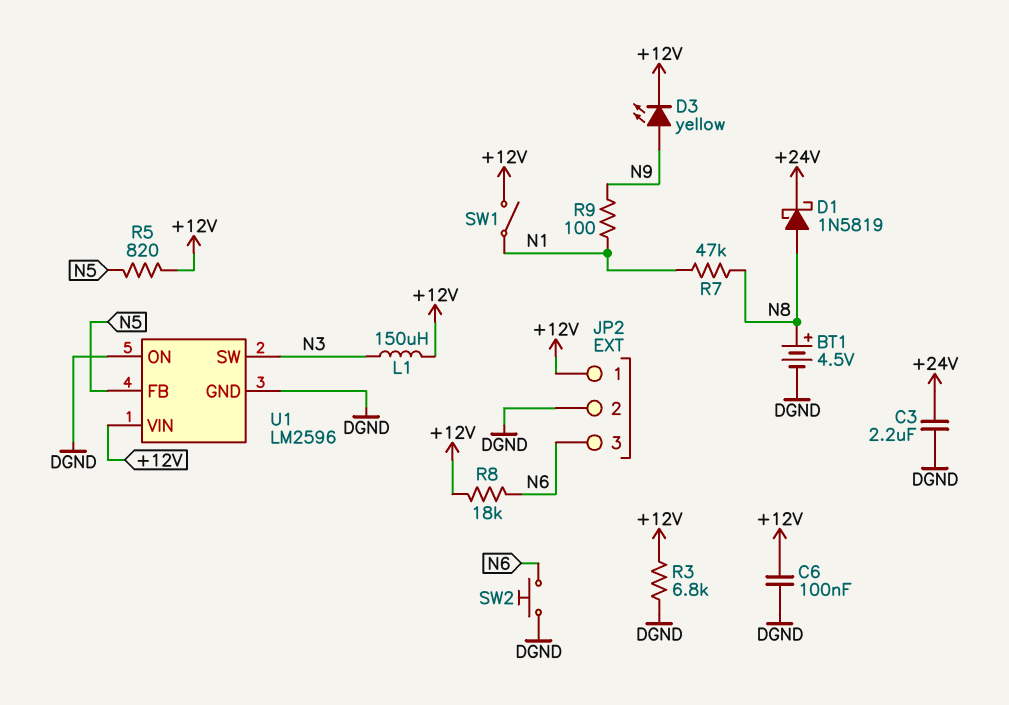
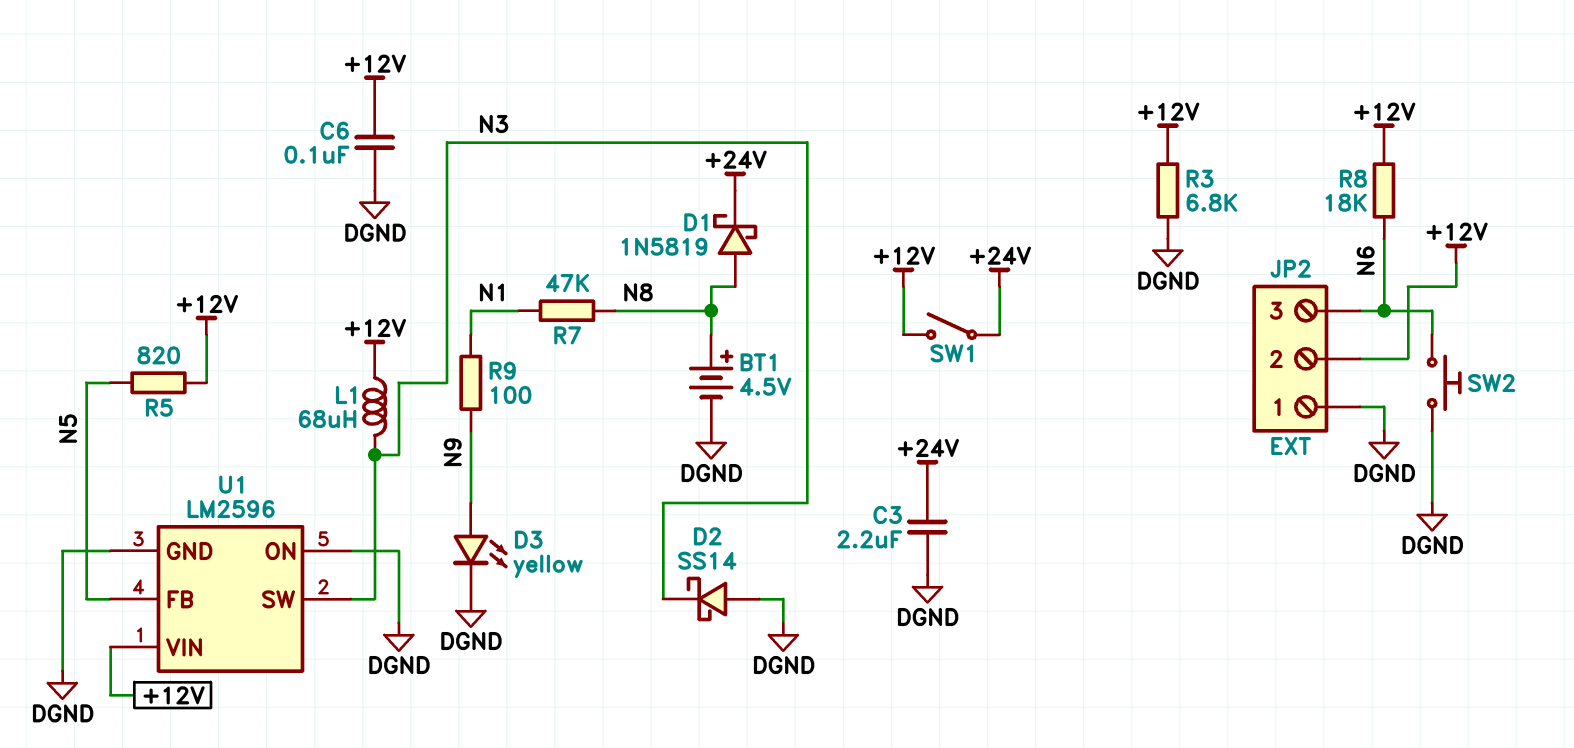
D2: none -> schottky SS14 (A DGND, K N3)
D3: LED yellow (A N9, K +12V) -> LED yellow (A N9, K DGND)
JP2 pin 1: +12V -> DGND
JP2 pin 2: DGND -> +12V
L1: 150uH (+12V, N3) -> 68uH (+12V, N3)
SW1: switch (+12V, N1) -> switch (+12V, +24V)

